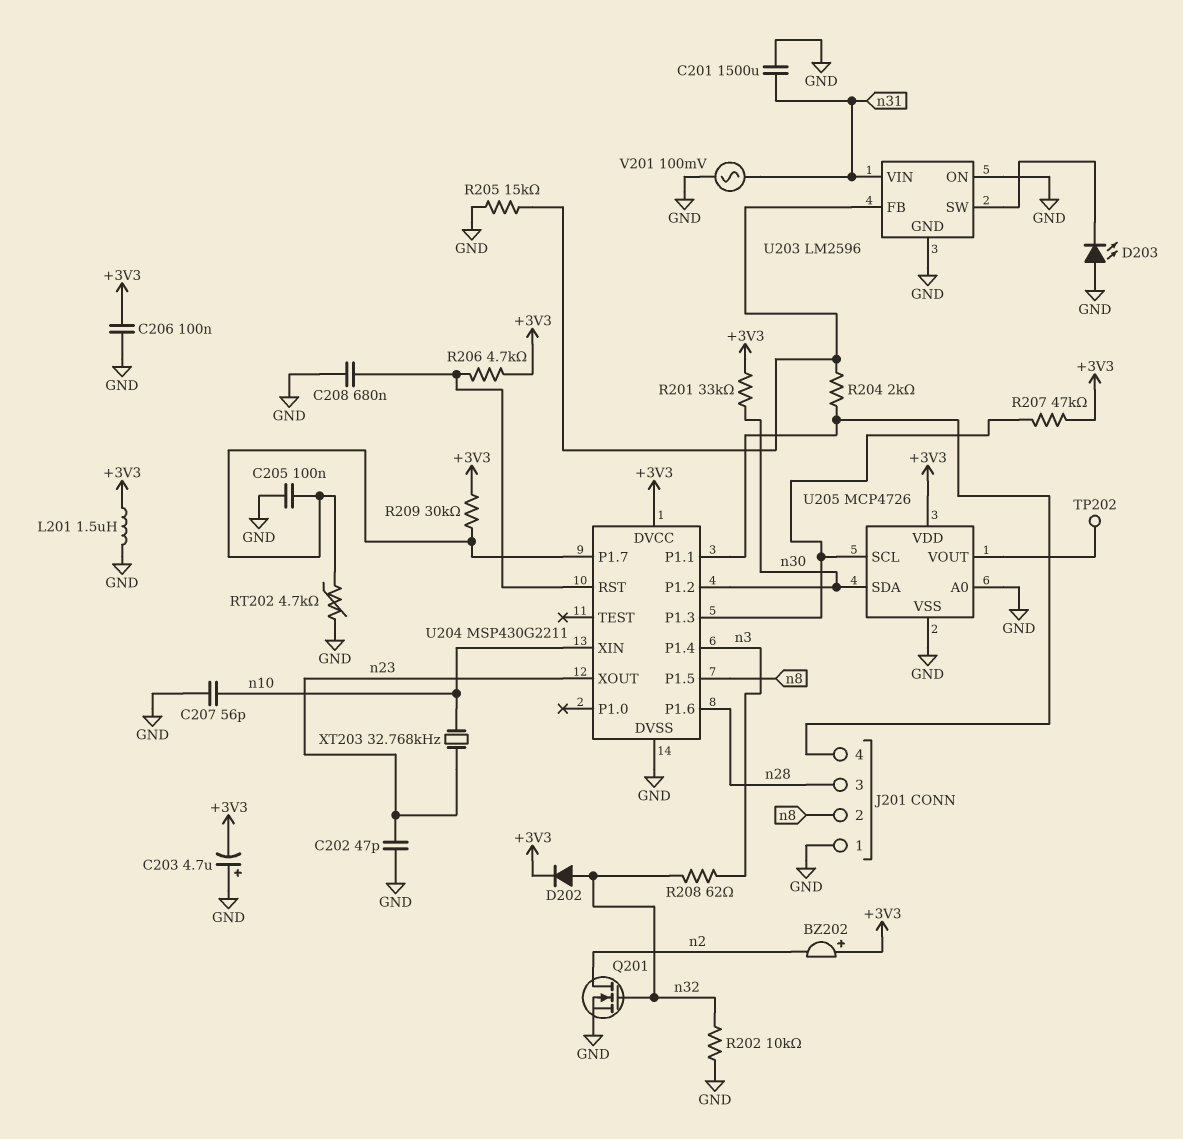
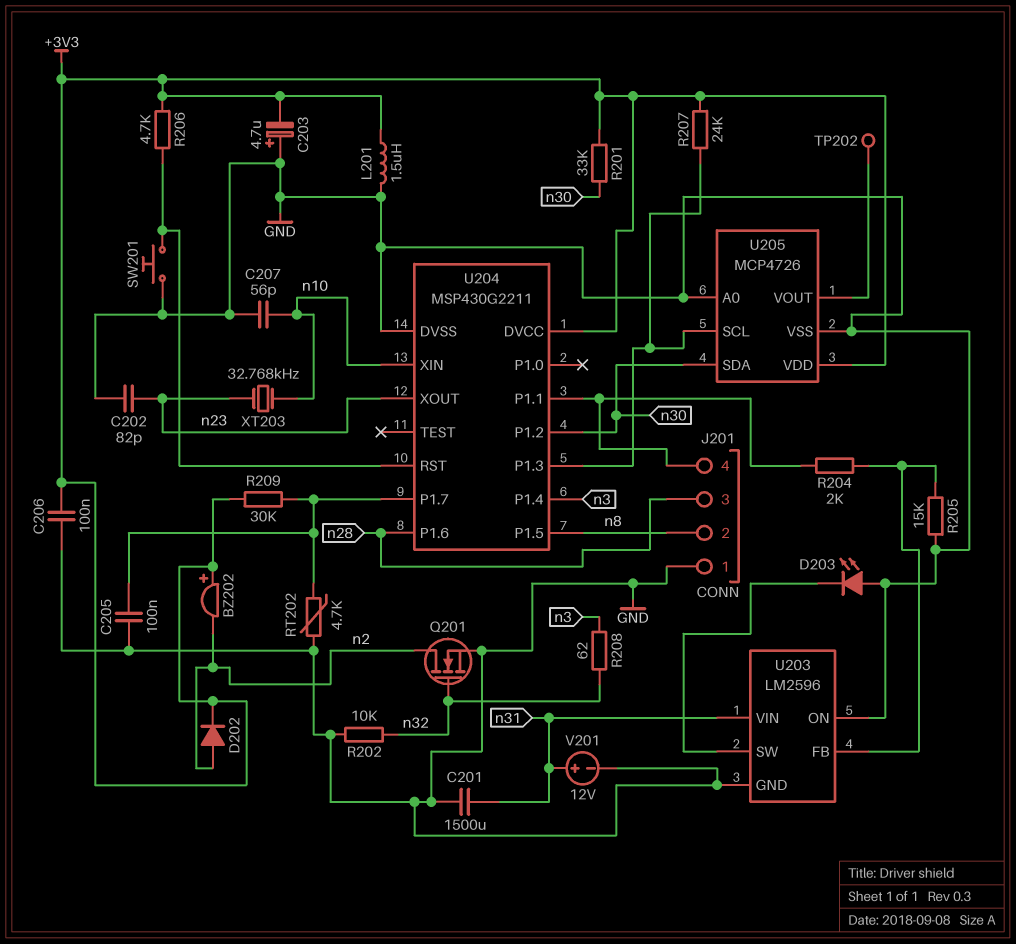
C202: 47pF (GND, n23) -> 82pF (GND, n23)
C208: 680nF (GND, U204/RST) -> none
D202: diode (A n32, K +3V3) -> diode (A n2, K +3V3)
R207: 47k (+3V3, U204/P1.3) -> 24k (+3V3, U204/P1.3)
SW201: none -> button (GND, U204/RST)
V201: AC 100mV (GND, n31) -> 12V (plus n31, minus GND)

